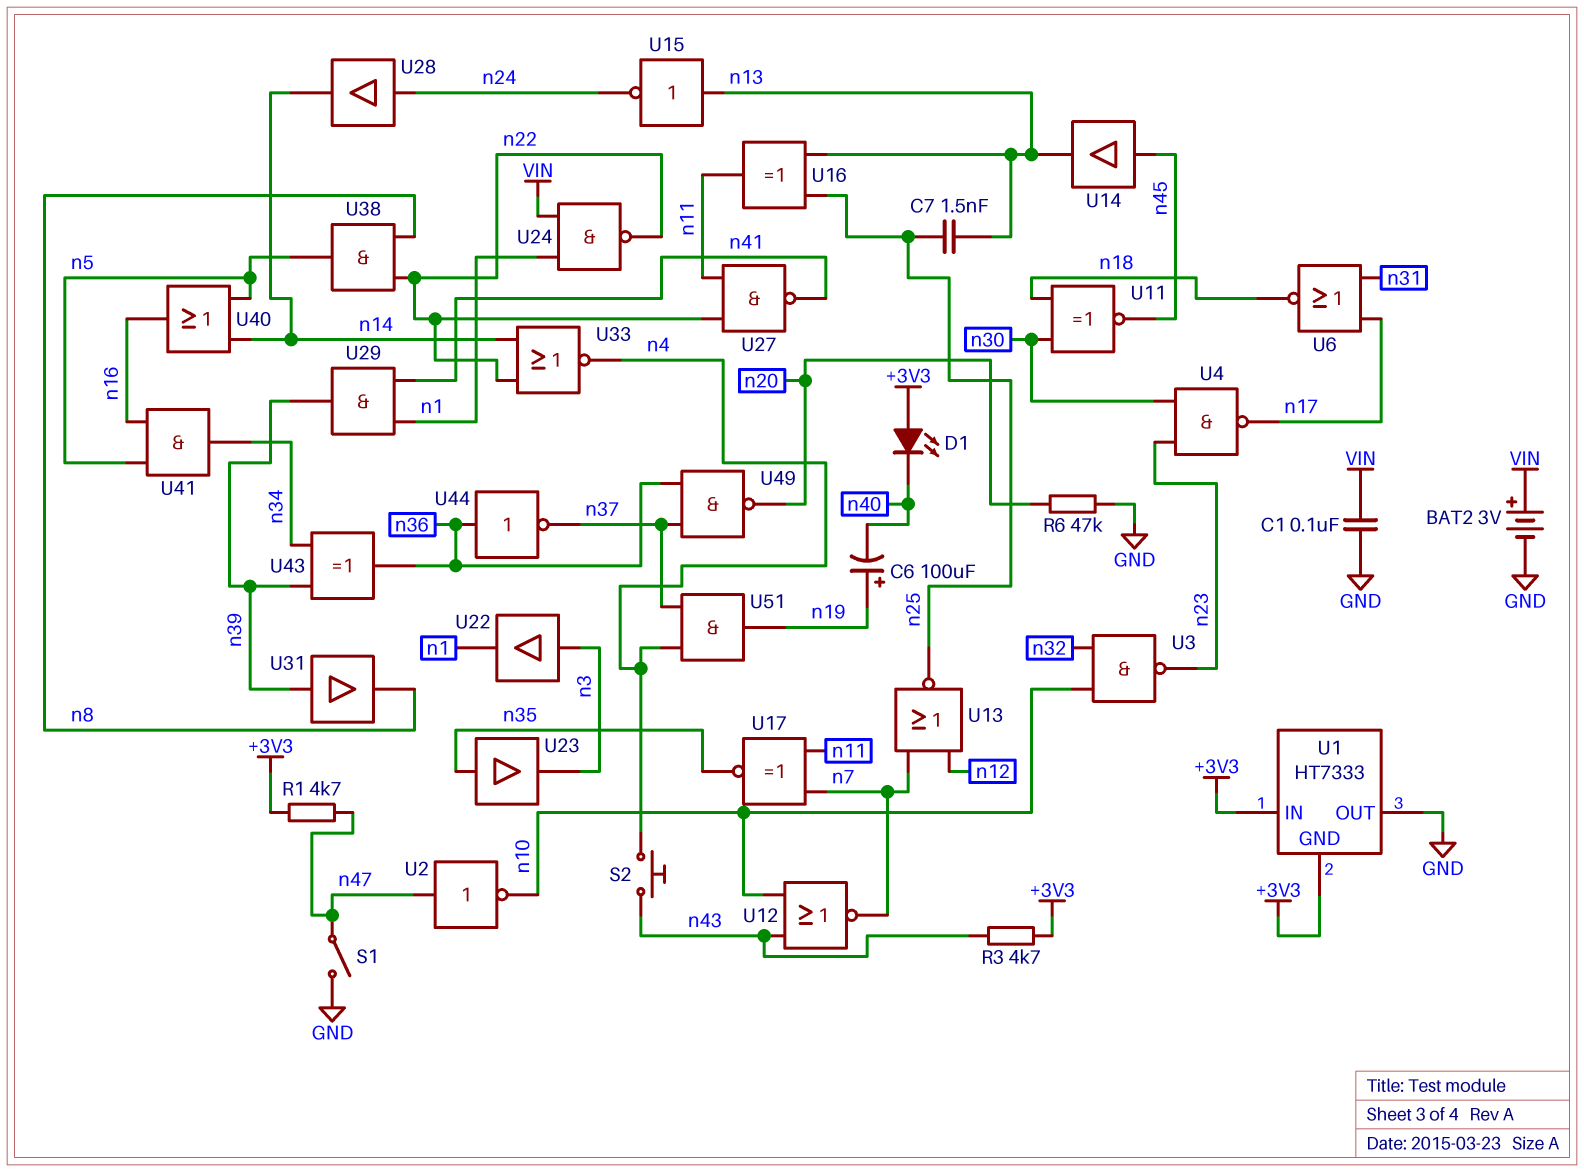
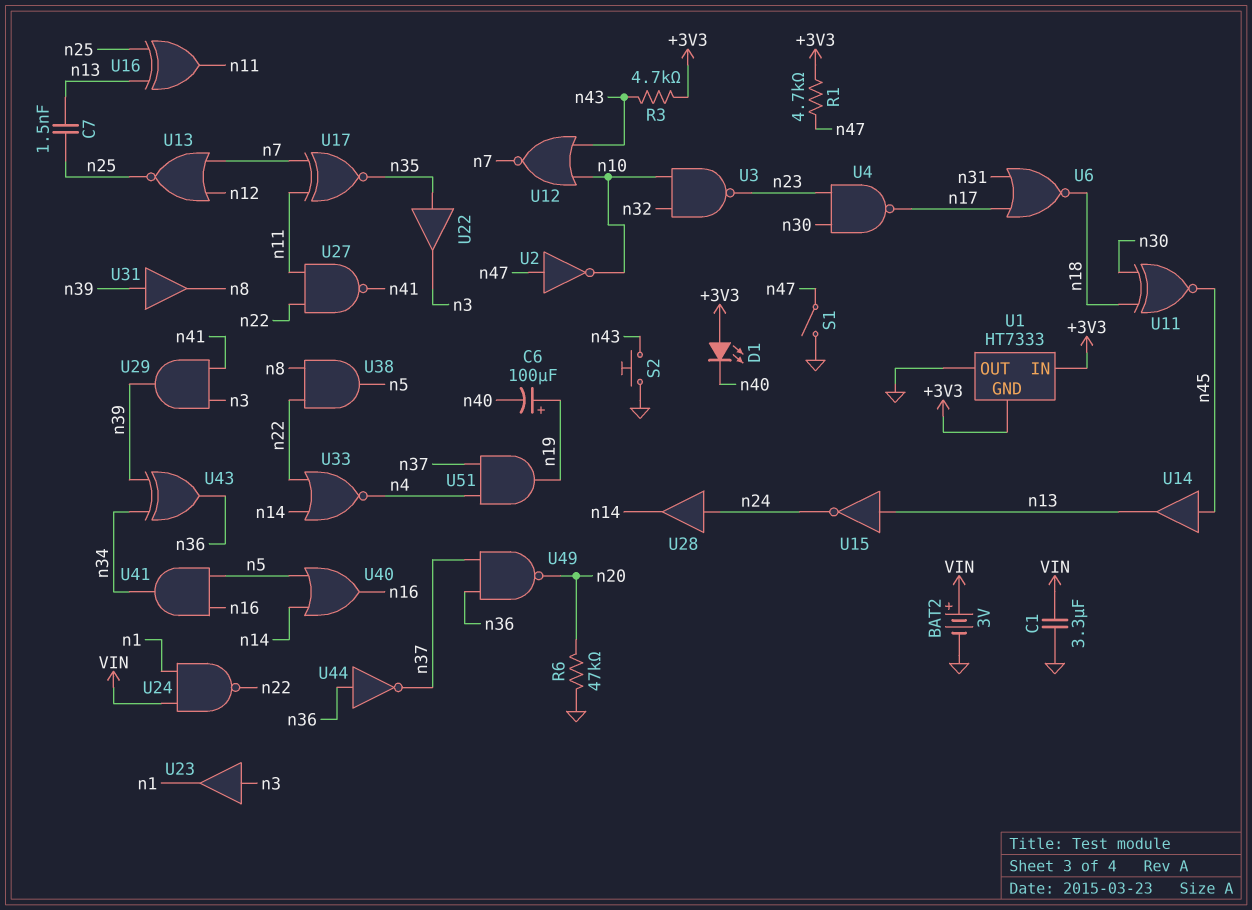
C1: 100nF (GND, VIN) -> 3.3uF (GND, VIN)
S2: button (n4, n43) -> button (GND, n43)
U22: buffer (in n3, out n1) -> buffer (in n35, out n3)
U23: buffer (in n35, out n3) -> buffer (in n3, out n1)
U29: AND (in n1, in n41, out n39) -> AND (in n3, in n41, out n39)

